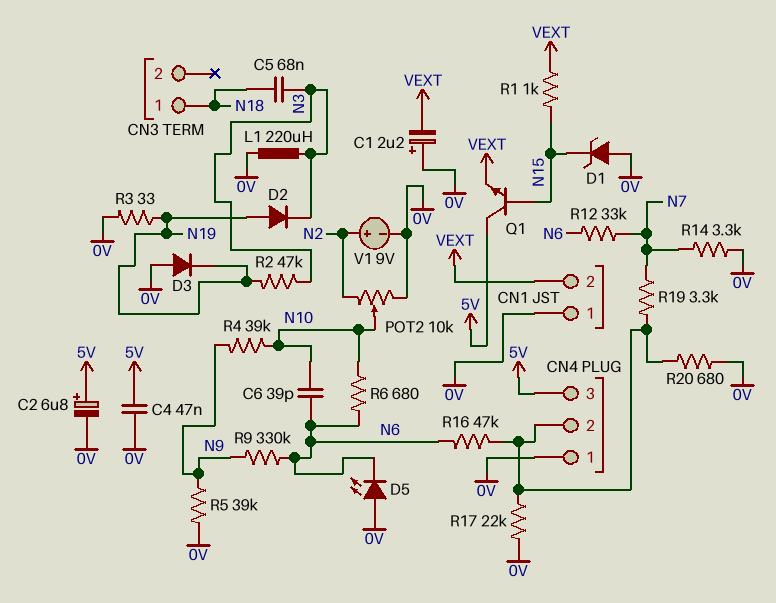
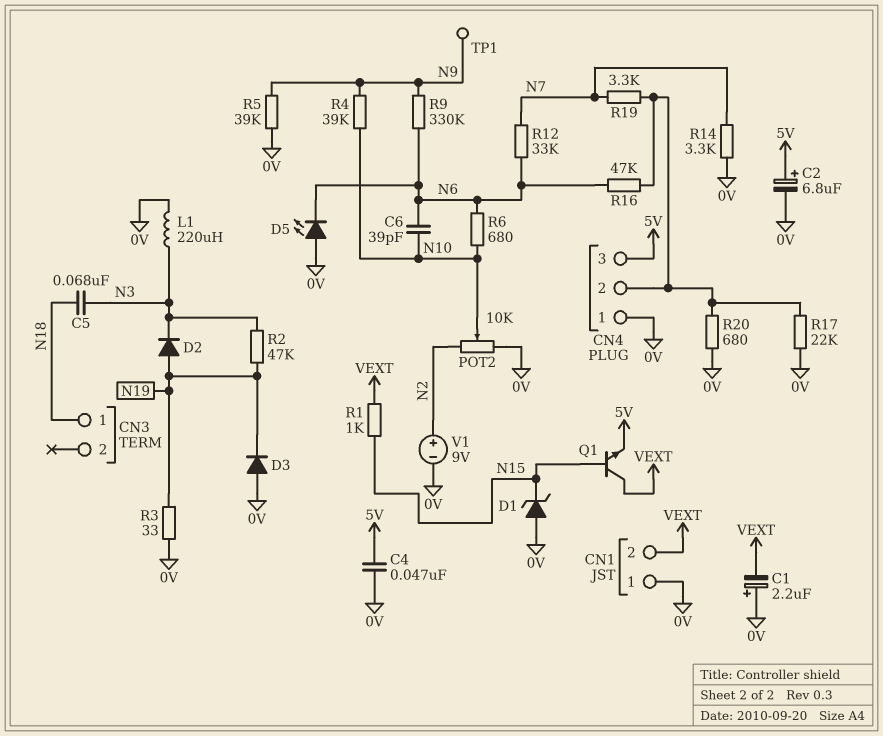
Q1: NPN (B N15, C 5V, E VEXT) -> NPN (B N15, C VEXT, E 5V)
TP1: none -> test point (N9)

